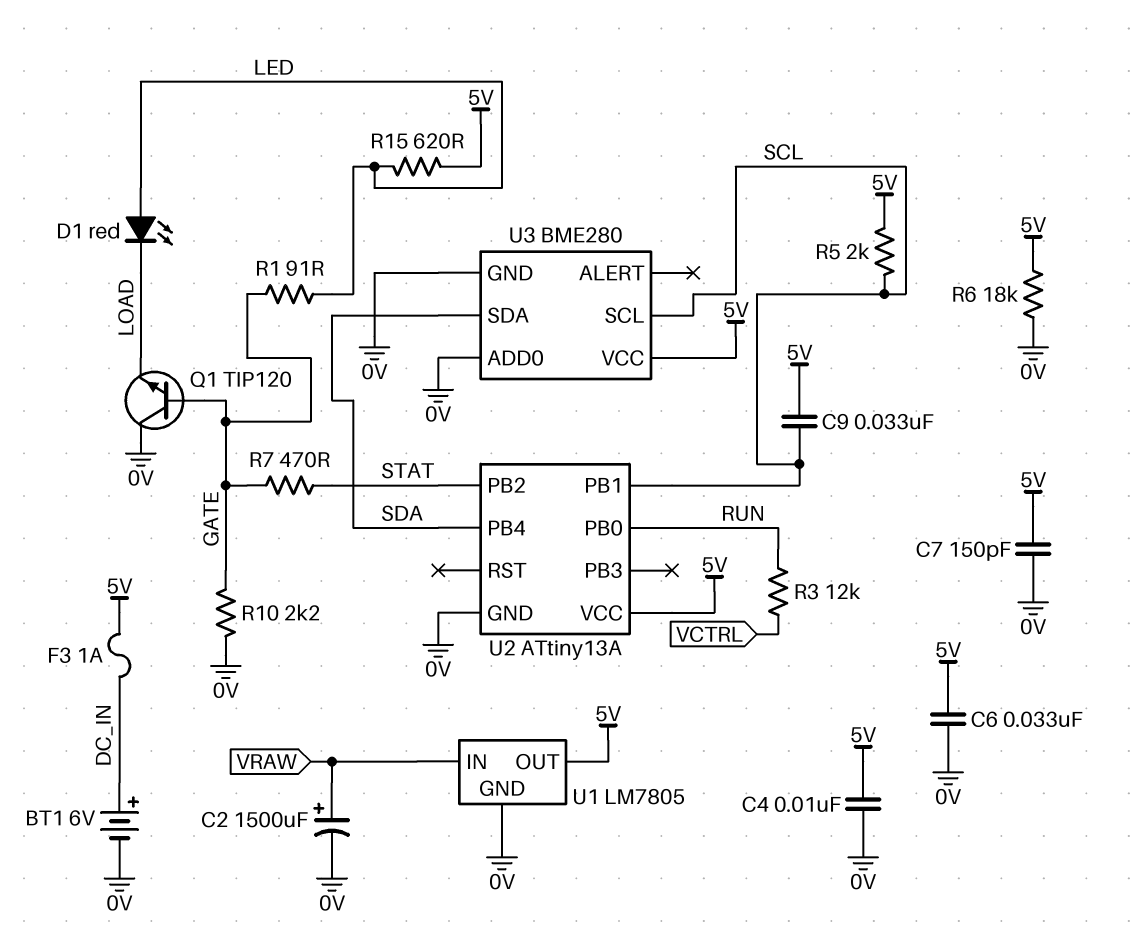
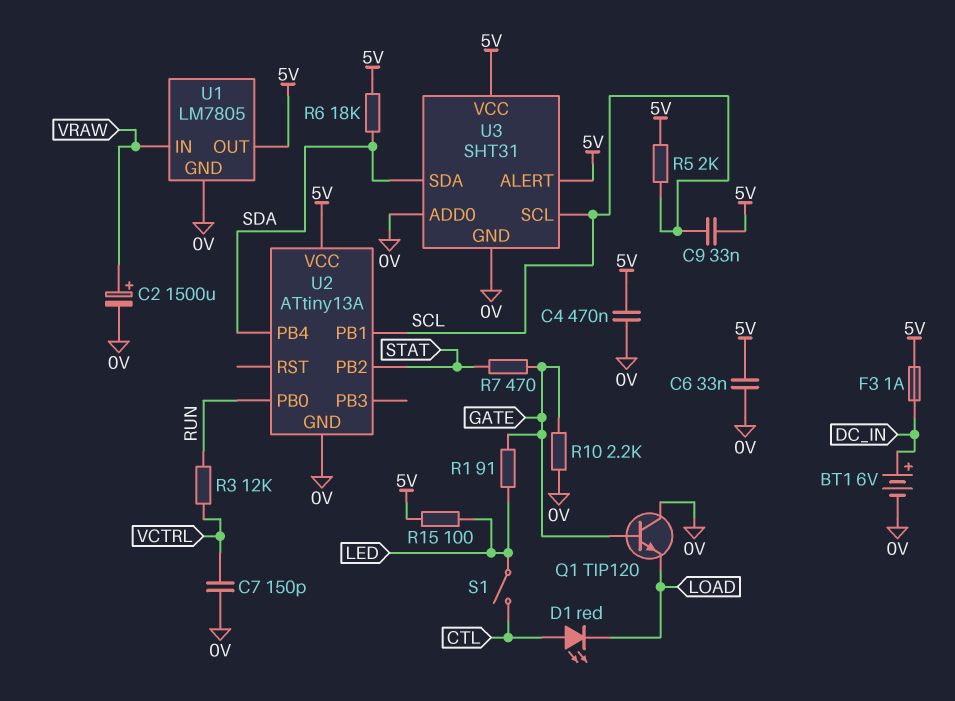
C4: 10nF (0V, 5V) -> 470nF (0V, 5V)
C7: 150pF (0V, 5V) -> 150pF (0V, VCTRL)
D1: LED red (A LED, K LOAD) -> LED red (A CTL, K LOAD)
R6: 18k (0V, 5V) -> 18k (5V, SDA)
R15: 620 (5V, LED) -> 100 (5V, LED)
S1: none -> switch (CTL, LED)
U3: BME280 -> SHT31
U3 pin ALERT: none -> 5V

